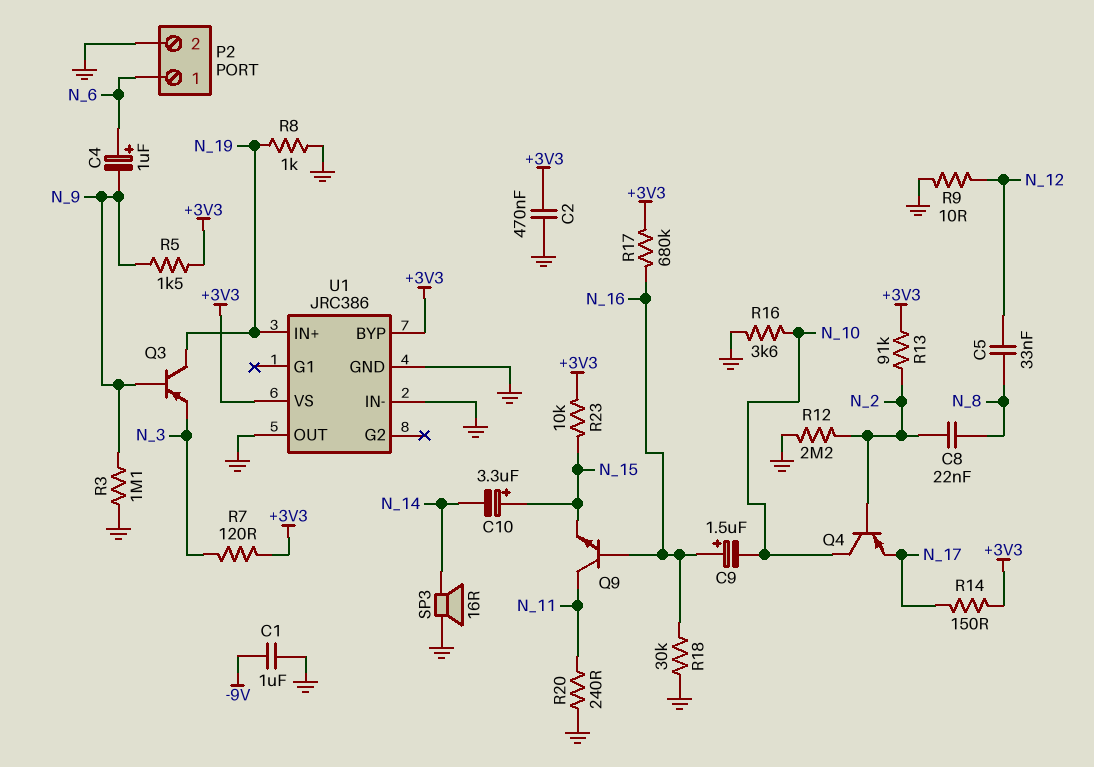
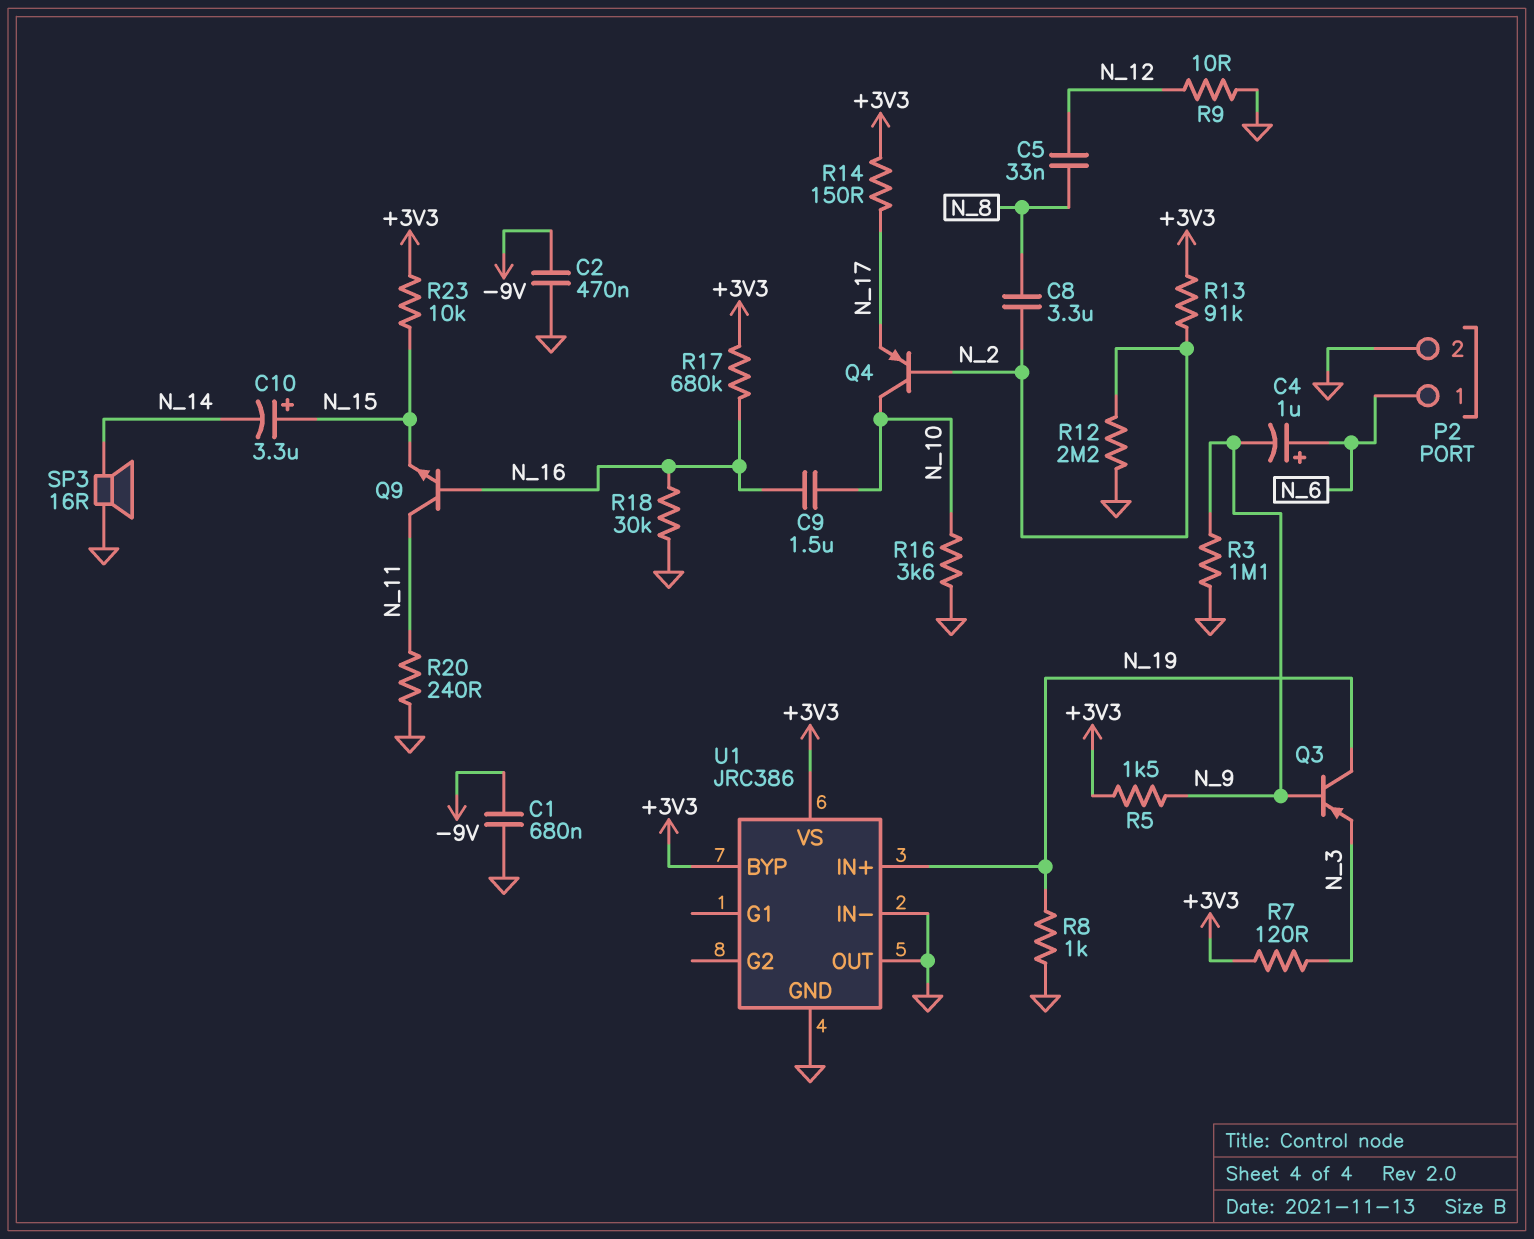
C1: 1uF (-9V, GND) -> 680nF (-9V, GND)
C2: 470nF (+3V3, GND) -> 470nF (-9V, GND)
C8: 22nF (N_2, N_8) -> 3.3uF (N_2, N_8)
C9: 1.5uF (plus N_16, minus N_10) -> 1.5uF (N_10, N_16)

